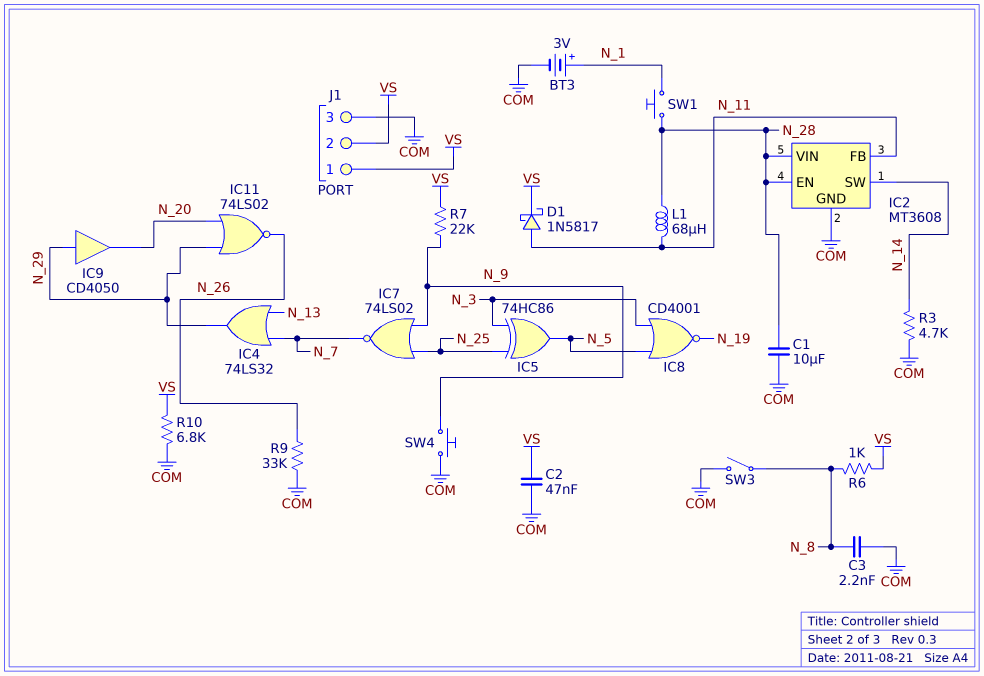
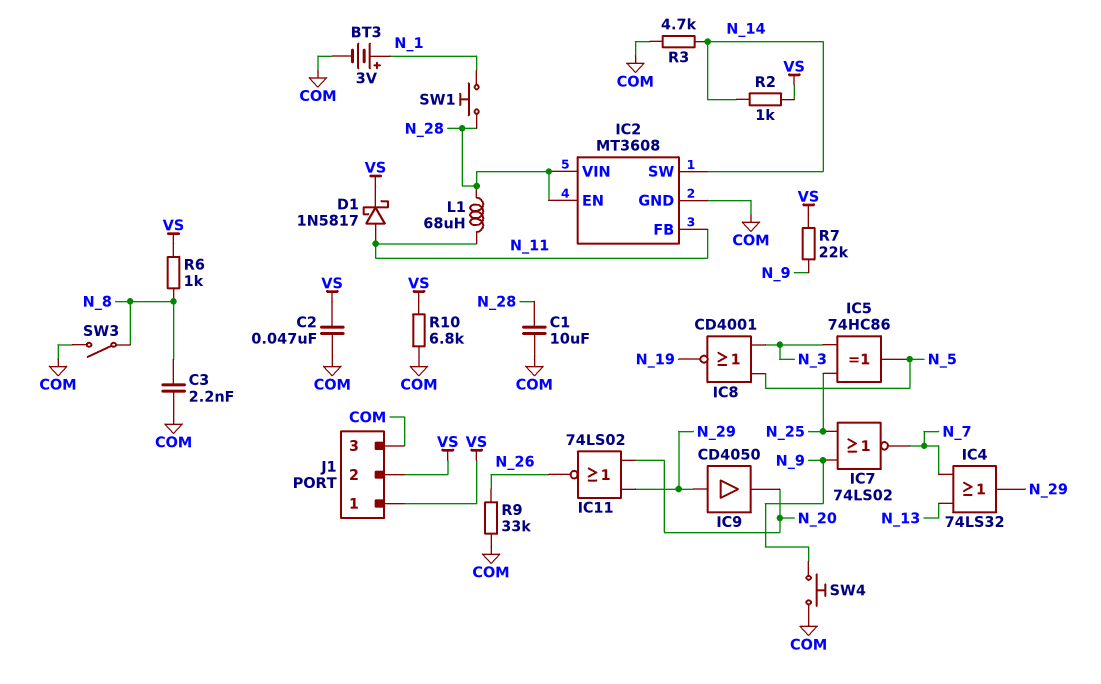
R2: none -> 1k (N_14, VS)

